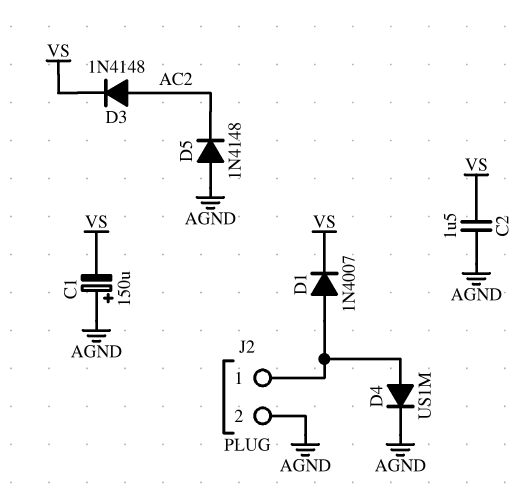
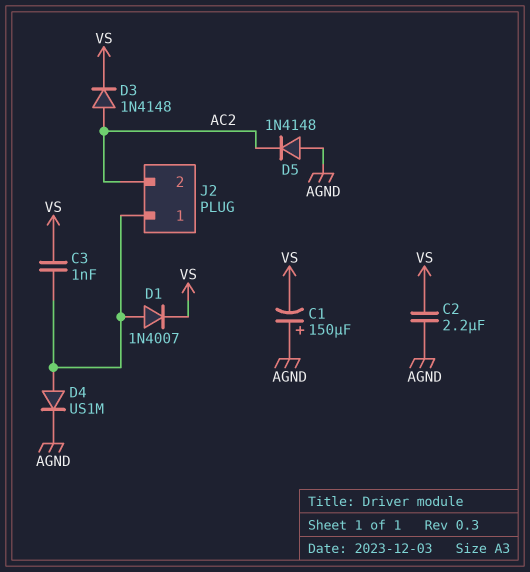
C2: 1.5uF (AGND, VS) -> 2.2uF (AGND, VS)
C3: none -> 1nF (J2/1, VS)
J2 pin 2: AGND -> AC2

